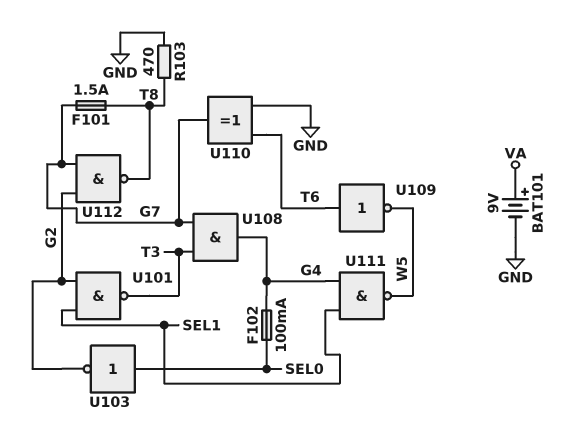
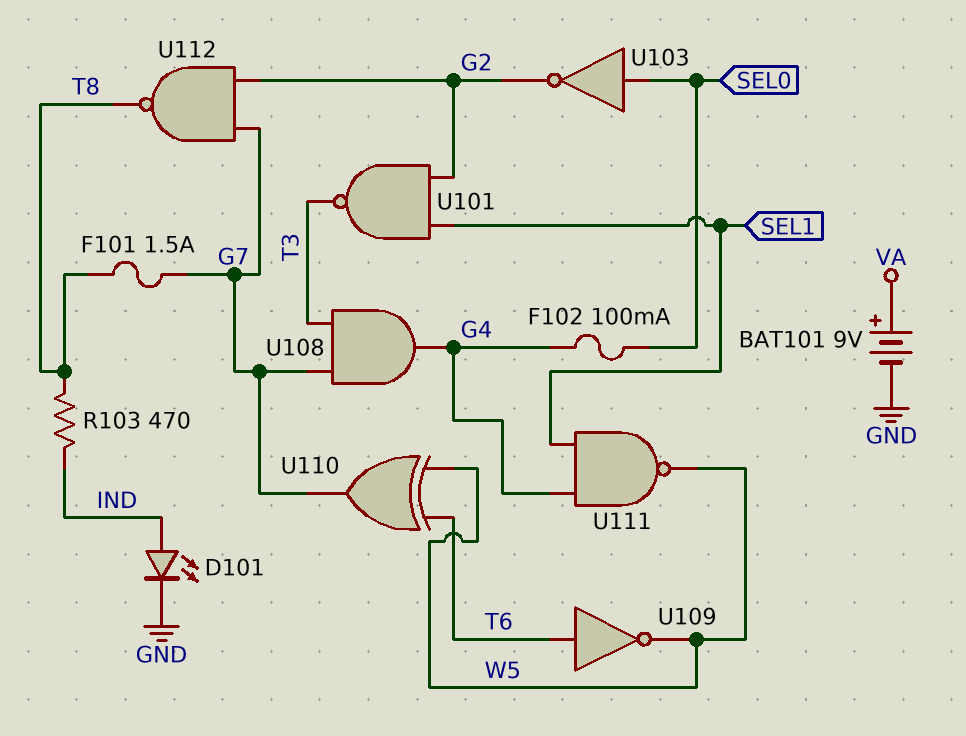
D101: none -> LED (A IND, K GND)
R103: 470 (GND, T8) -> 470 (IND, T8)
U110: XOR (in GND, in T6, out G7) -> XOR (in T6, in W5, out G7)

